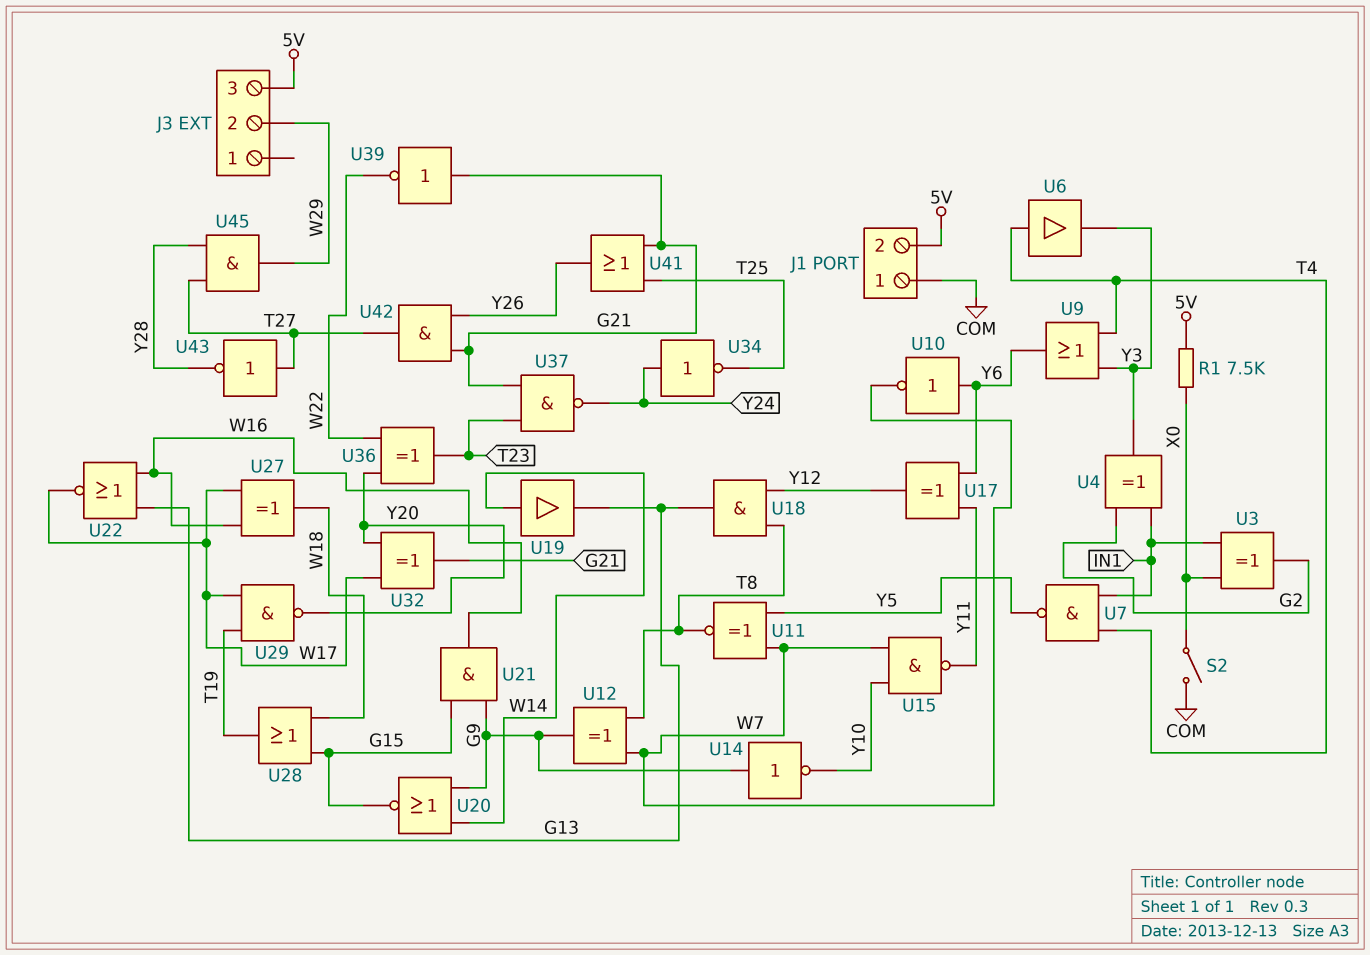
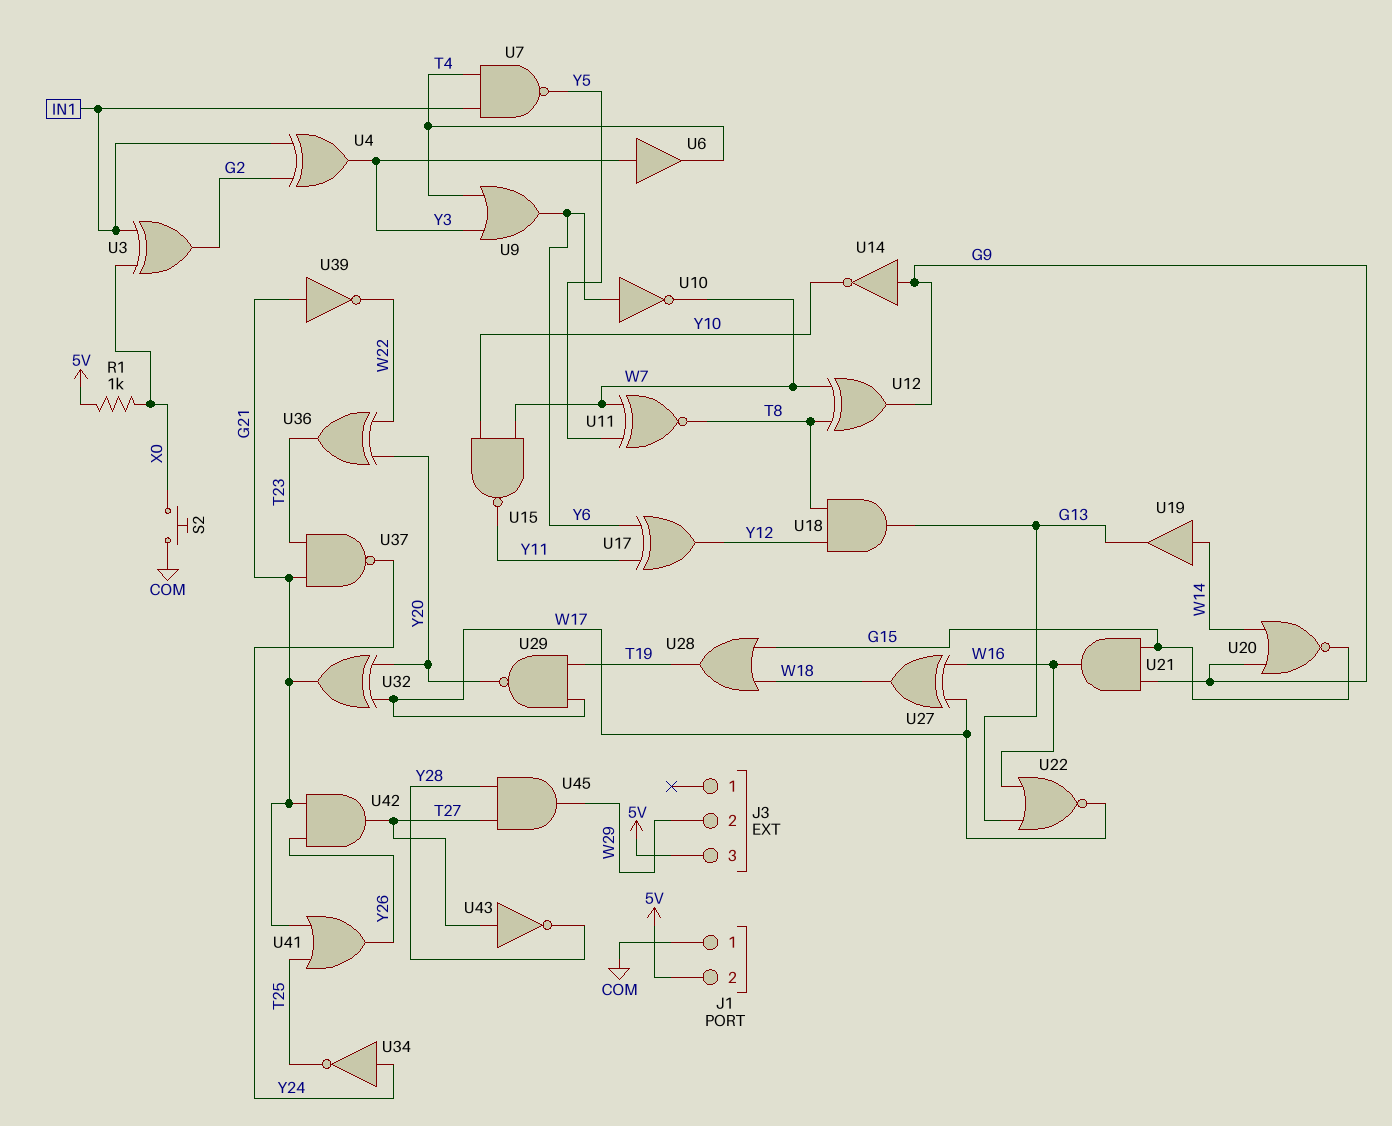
R1: 7.5k (5V, X0) -> 1k (5V, X0)
S2: switch (COM, X0) -> button (COM, X0)
U6: buffer (in T4, out Y3) -> buffer (in Y3, out T4)

